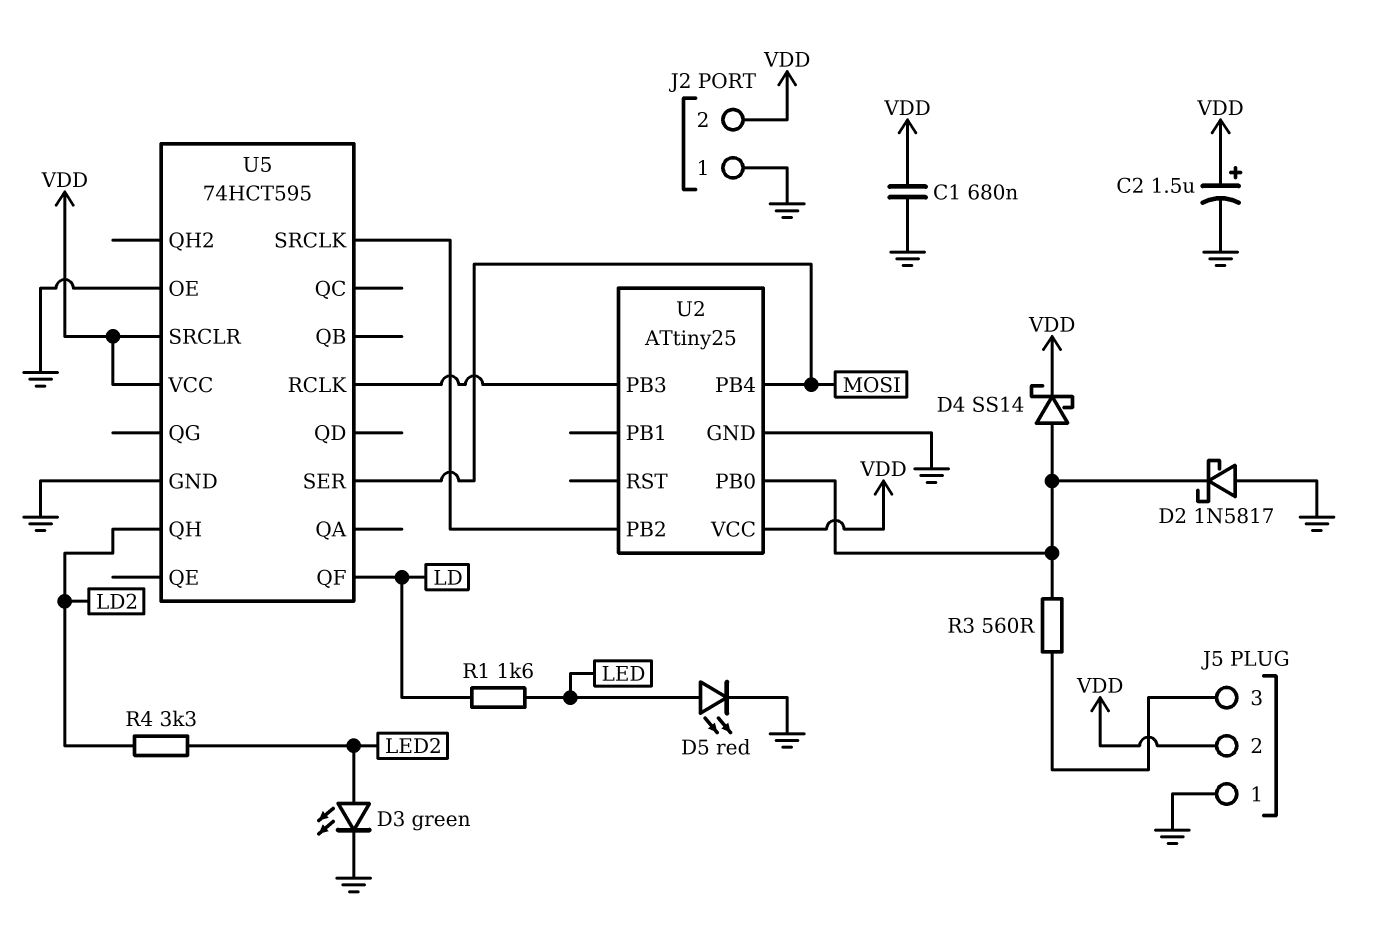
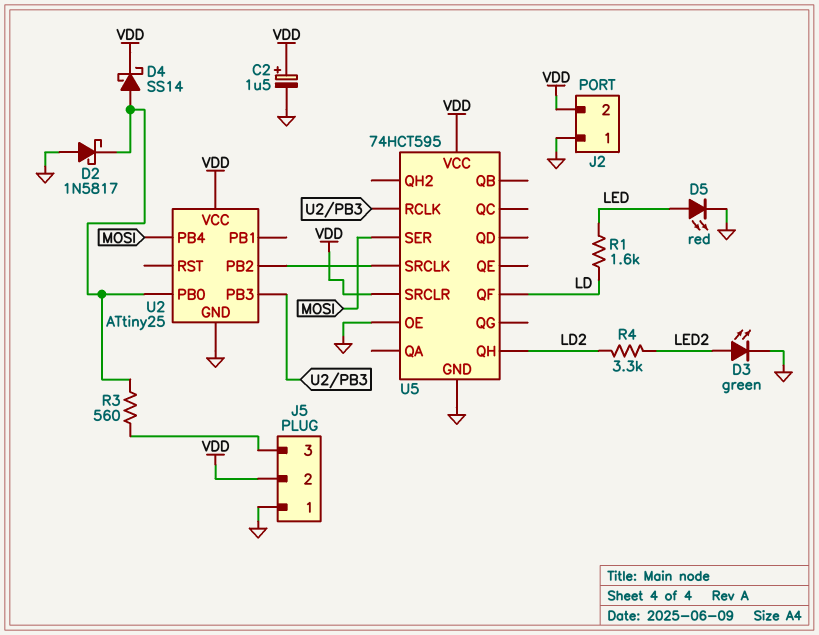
C1: 680nF (GND, VDD) -> none

